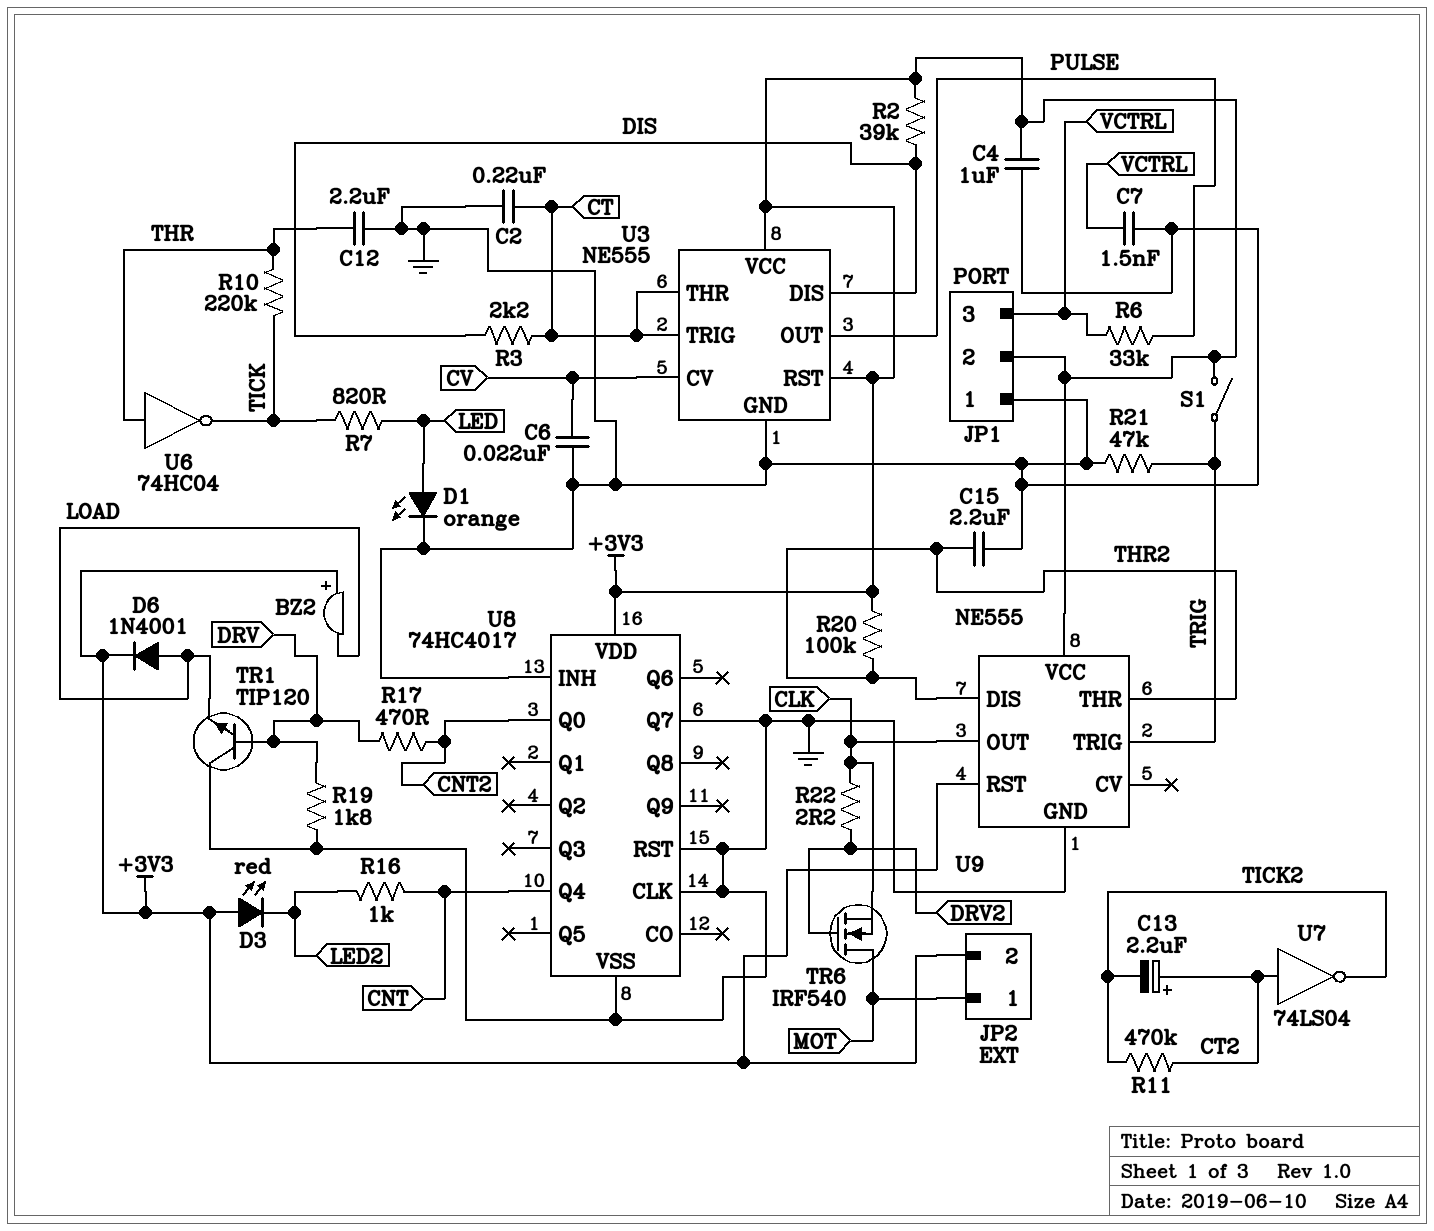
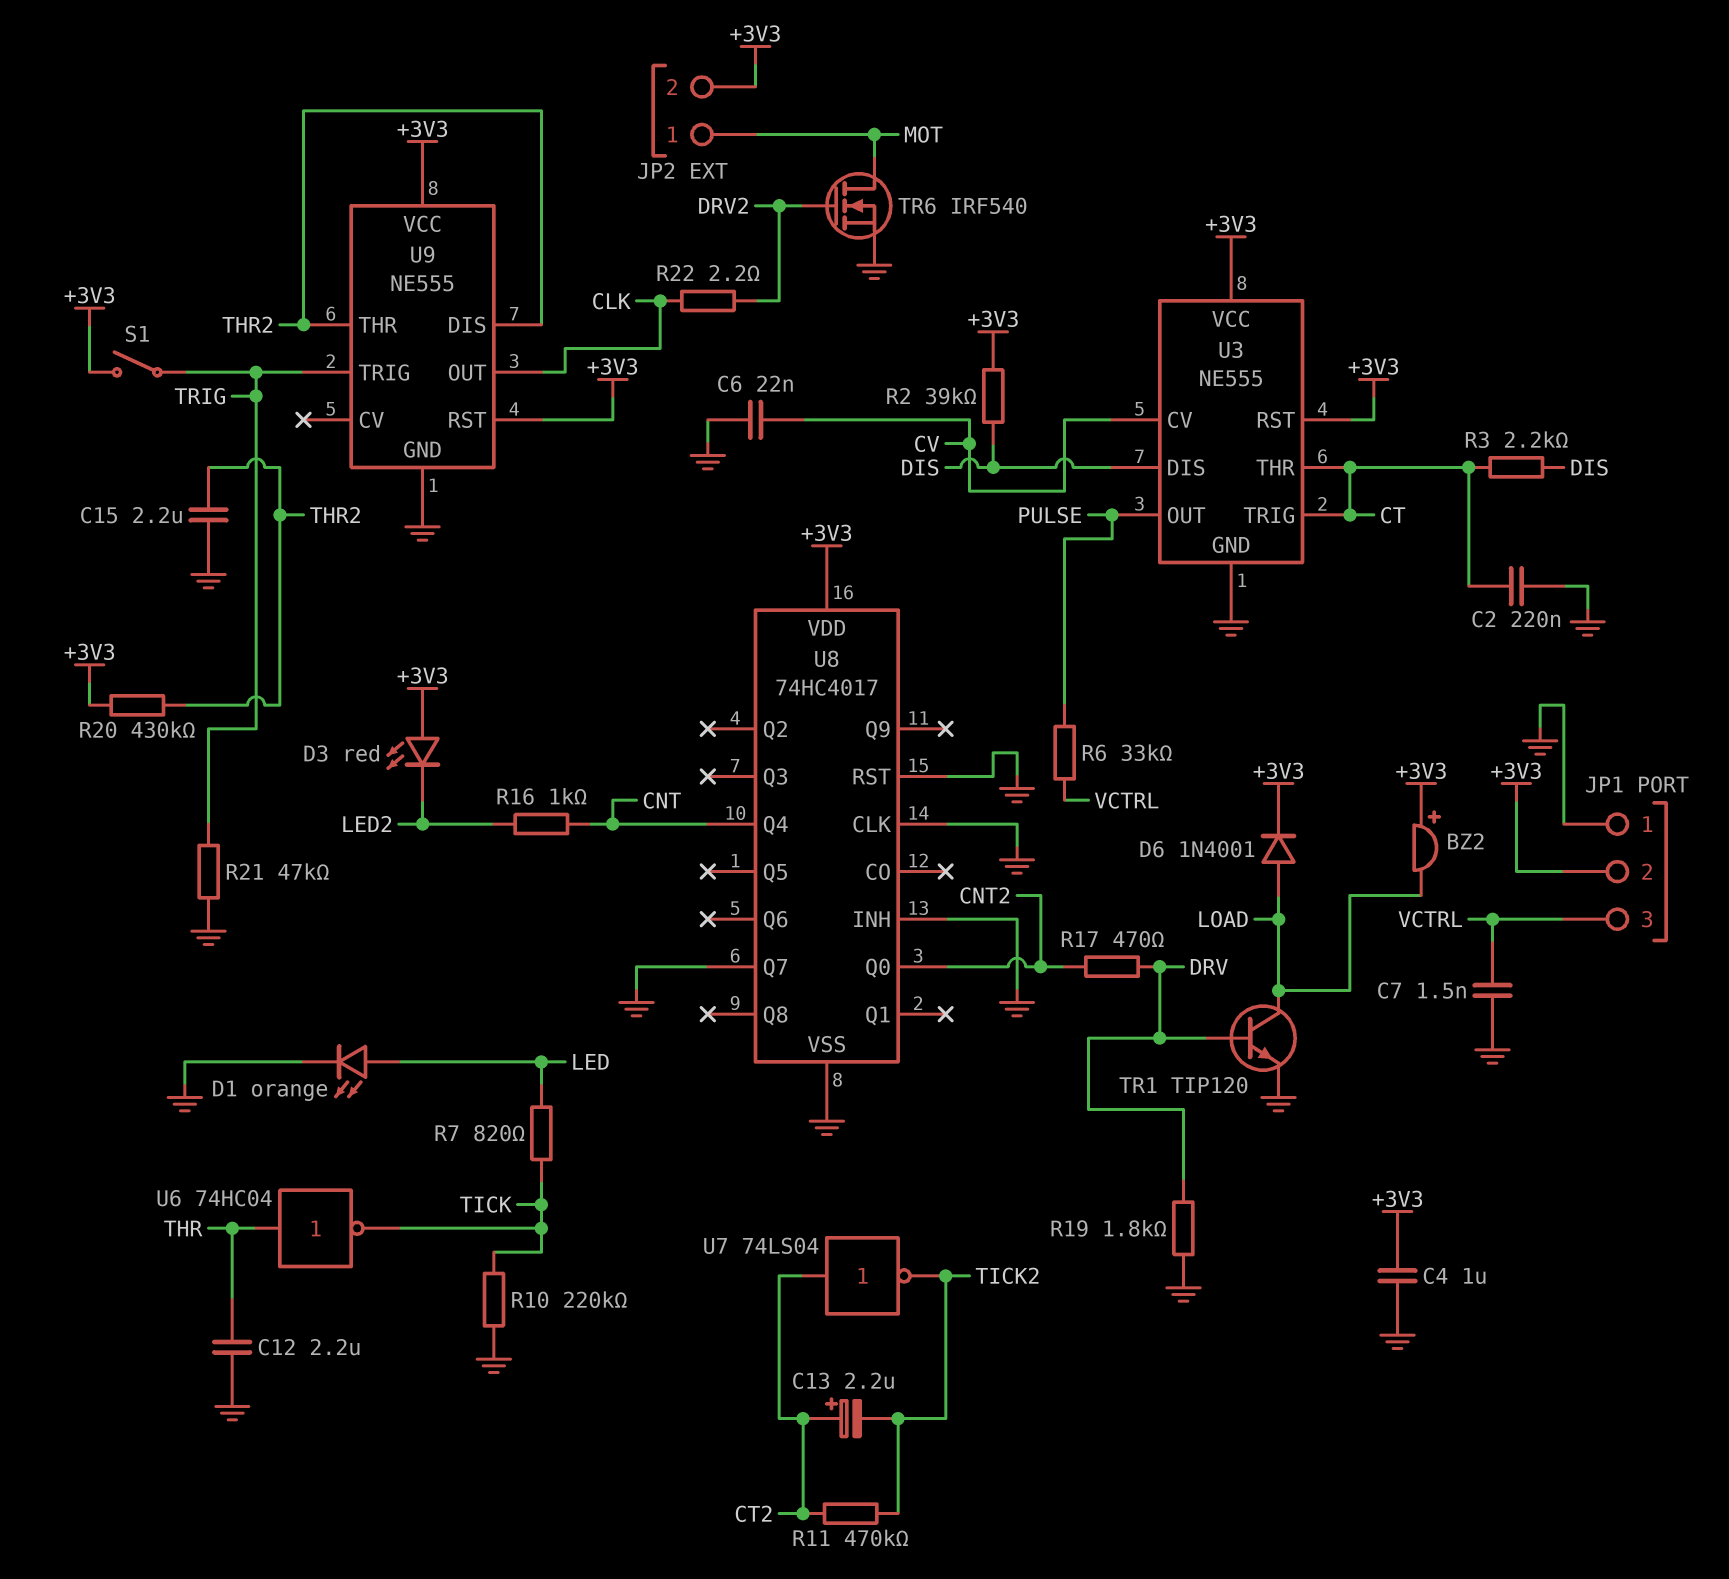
R10: 220k (THR, TICK) -> 220k (GND, TICK)
R20: 100k (+3V3, THR2) -> 430k (+3V3, THR2)
TR1: NPN TIP120 (B DRV, C GND, E LOAD) -> NPN TIP120 (B DRV, C LOAD, E GND)
TR6: NMOS IRF540 (G DRV2, D MOT, S CLK) -> NMOS IRF540 (G DRV2, D MOT, S GND)

